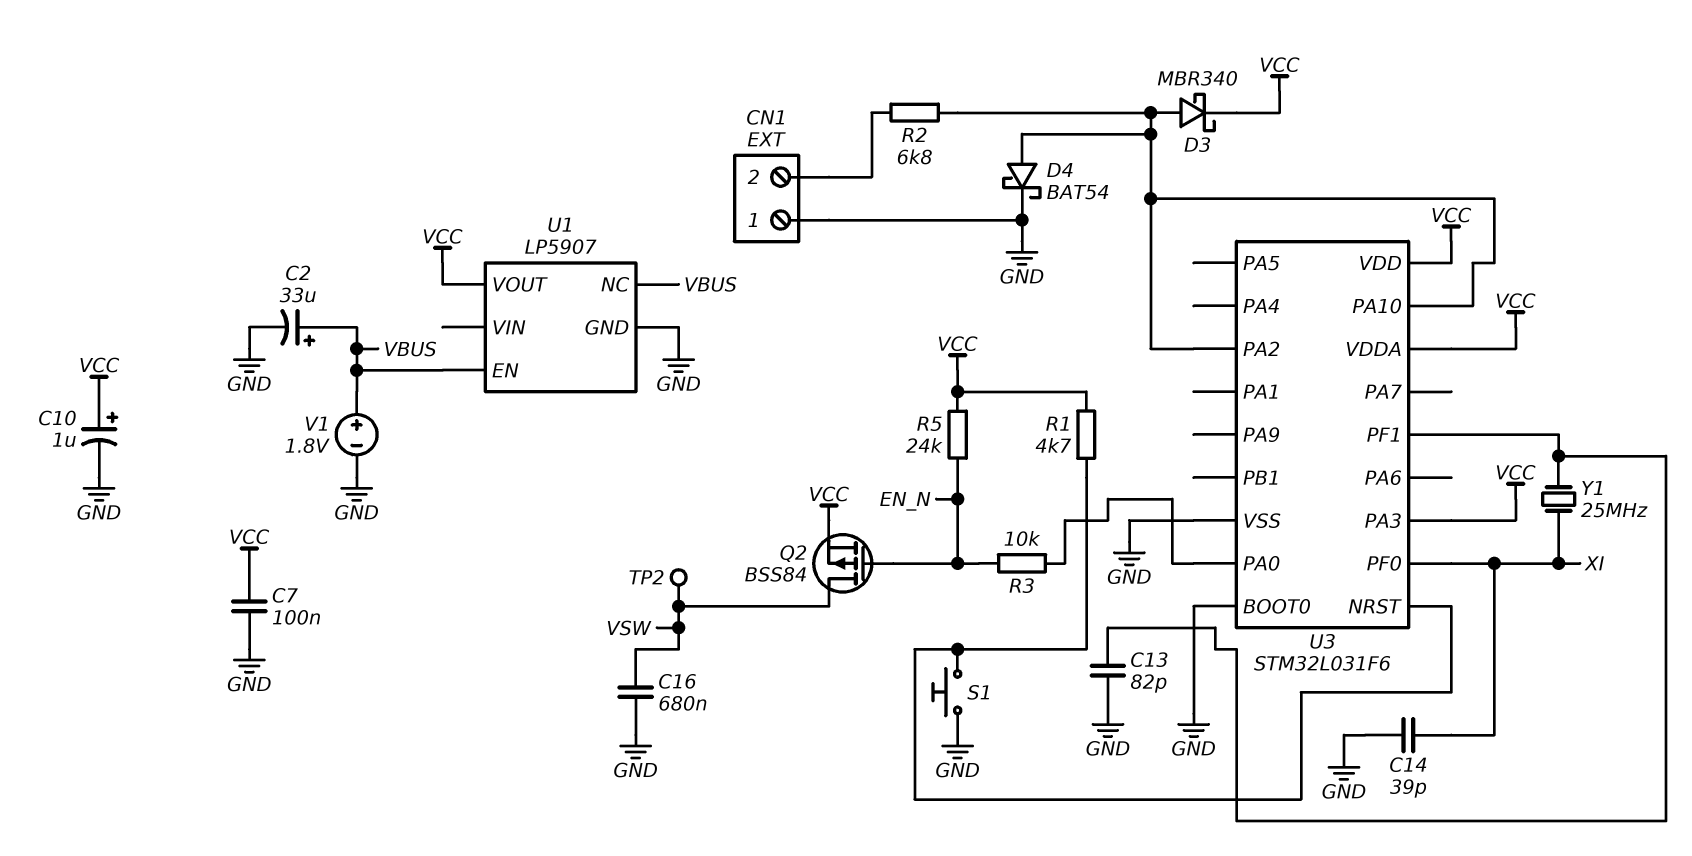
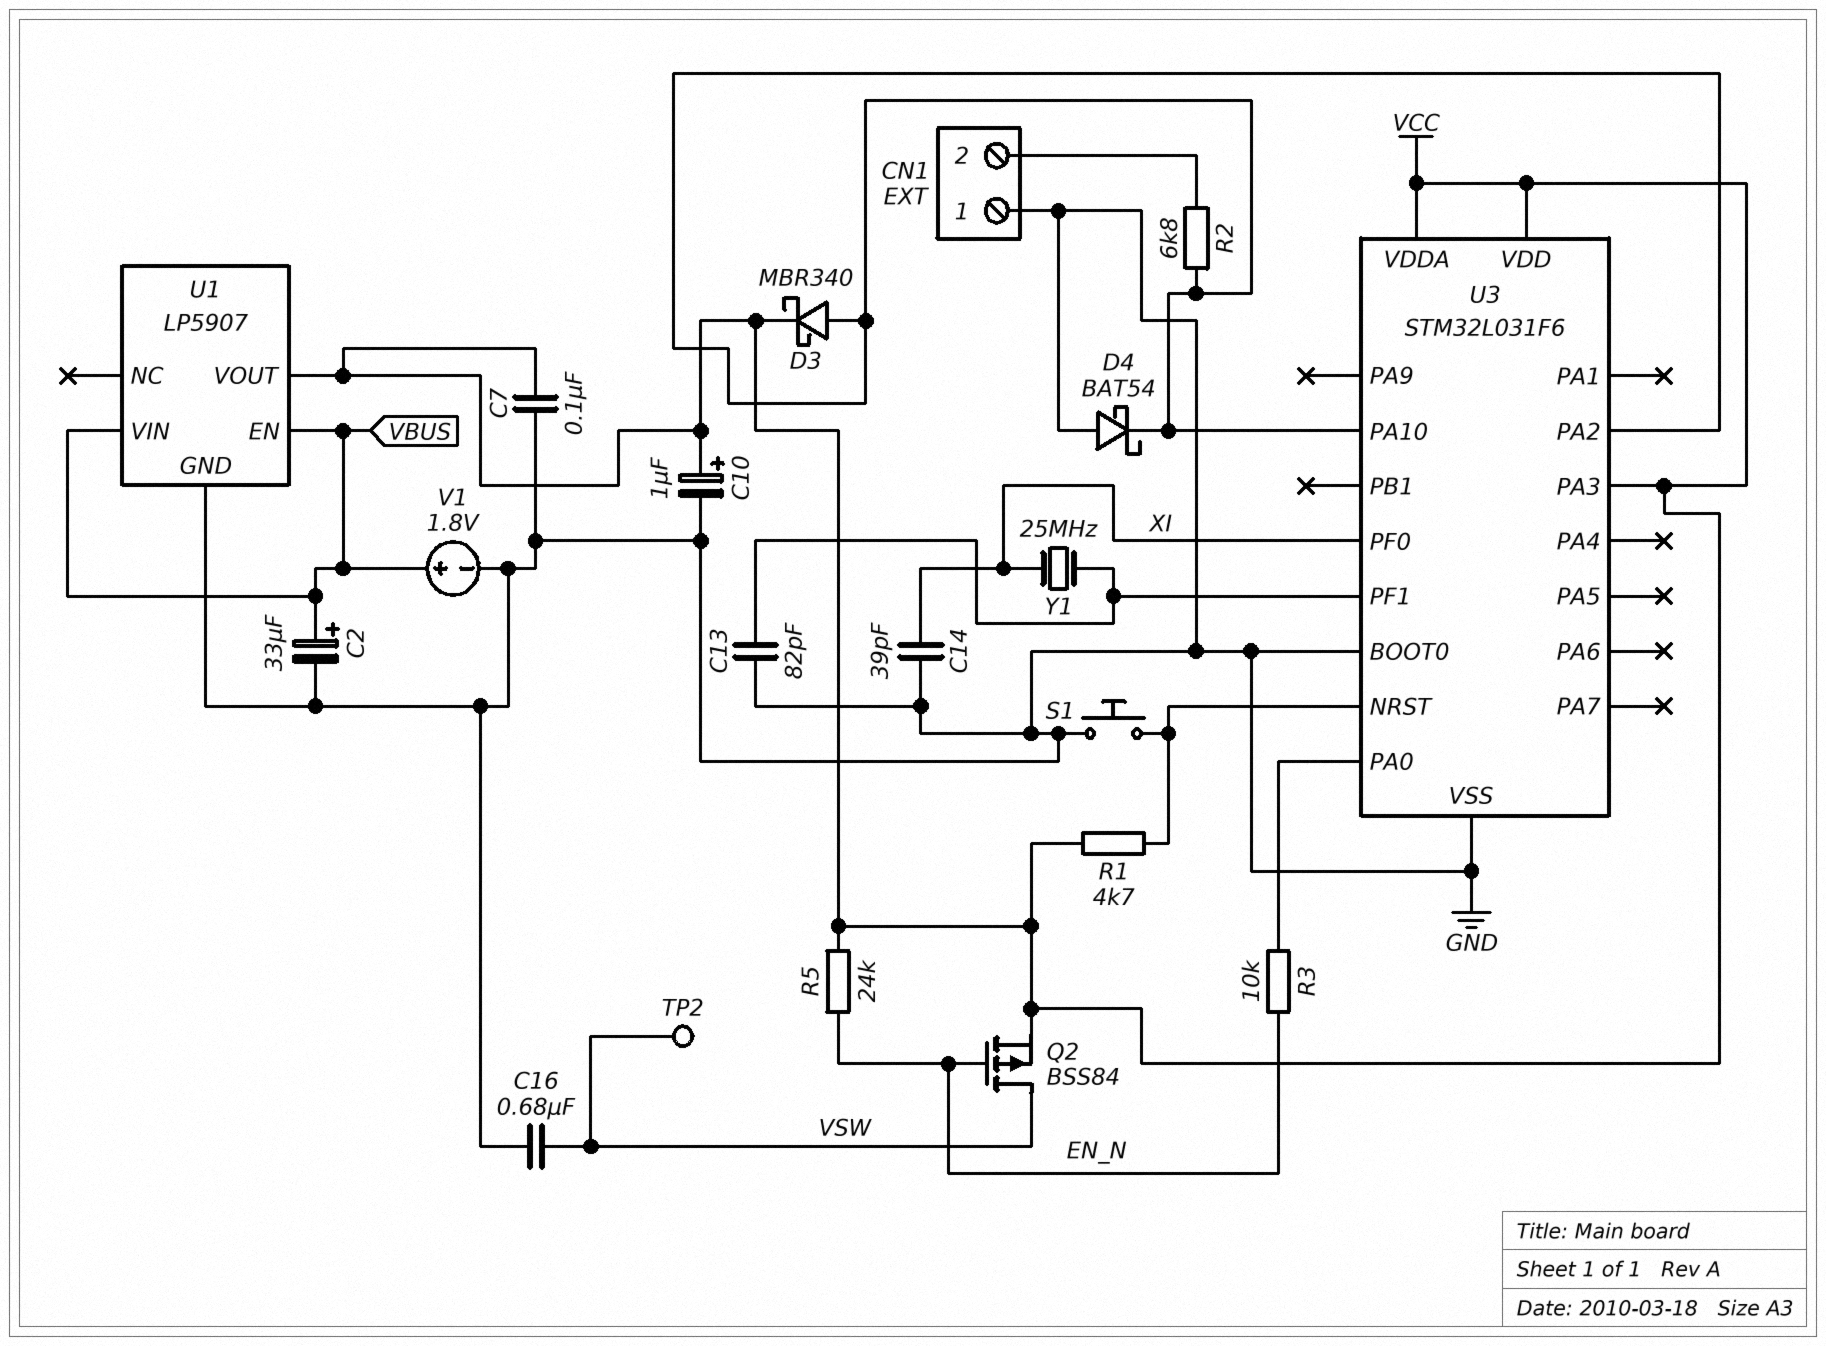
D4: schottky BAT54 (A U3/PA2, K GND) -> schottky BAT54 (A GND, K U3/PA2)
U1 pin NC: VBUS -> none
U1 pin VIN: none -> VBUS

